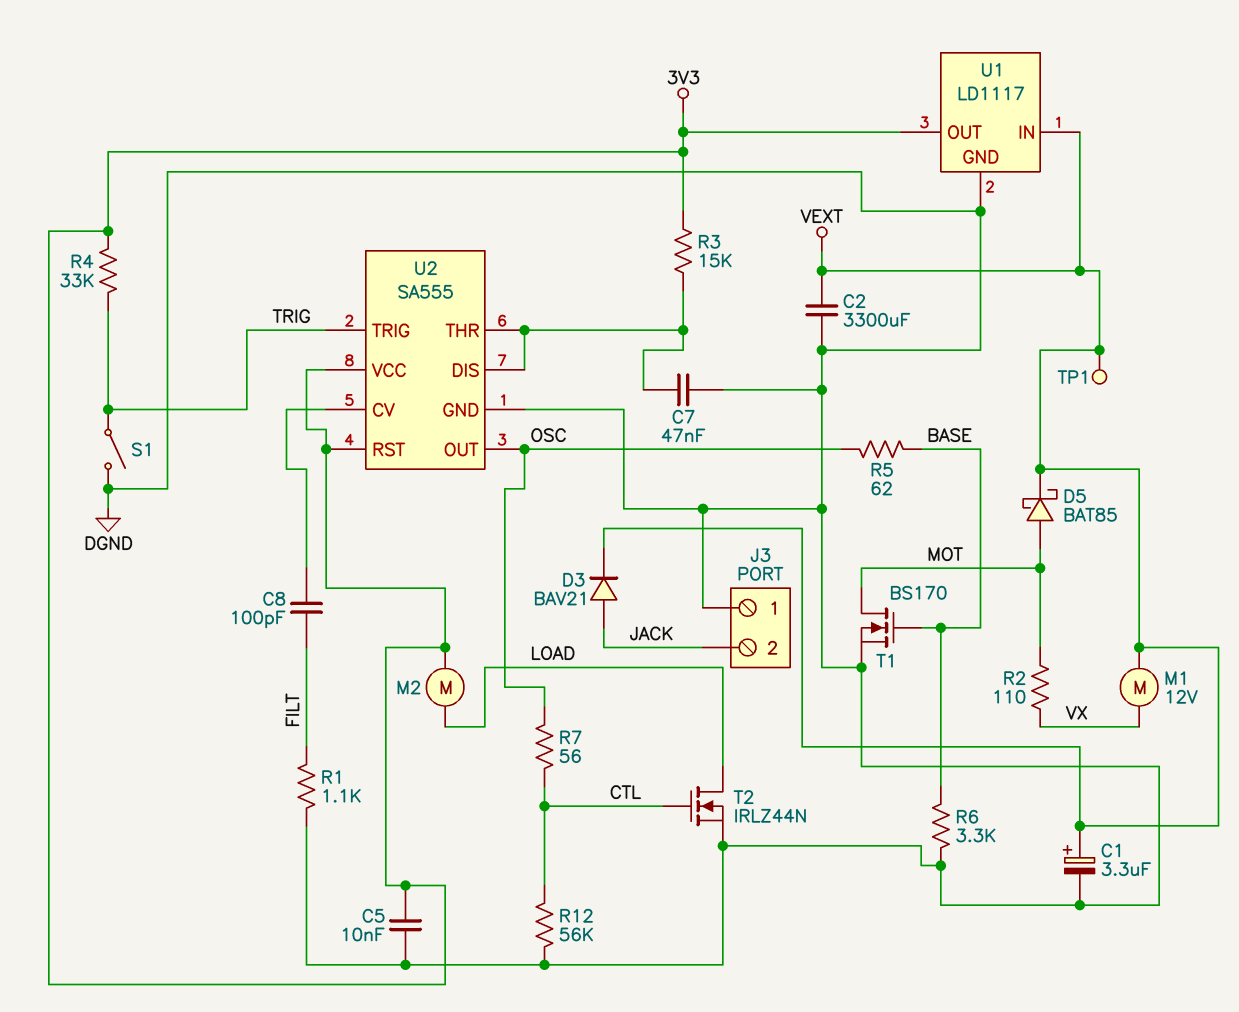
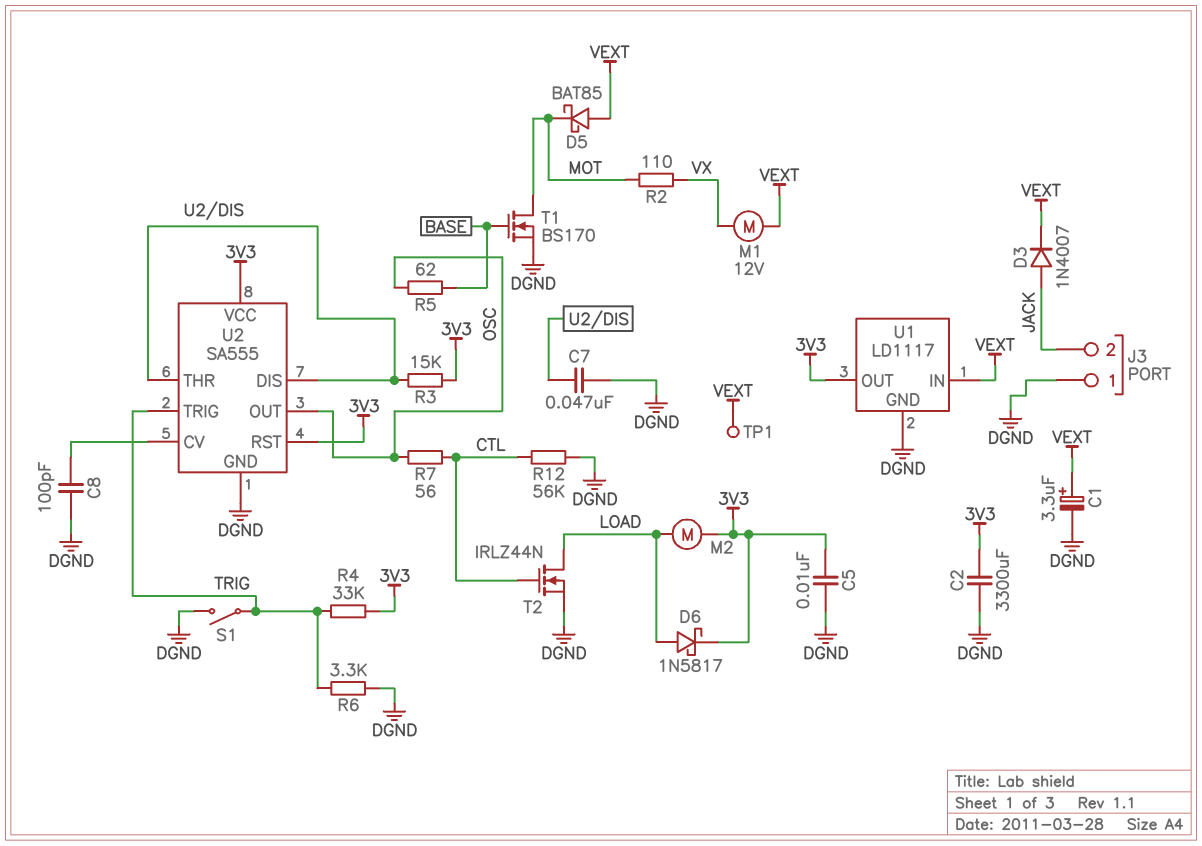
C2: 3300uF (DGND, VEXT) -> 3300uF (3V3, DGND)
C8: 100pF (FILT, U2/CV) -> 100pF (DGND, U2/CV)
D3: diode BAV21 (A JACK, K VEXT) -> diode 1N4007 (A JACK, K VEXT)
D5: schottky BAT85 (A MOT, K VEXT) -> schottky BAT85 (A VEXT, K MOT)
D6: none -> schottky 1N5817 (A LOAD, K 3V3)
R1: 1.1k (DGND, FILT) -> none
R6: 3.3k (BASE, DGND) -> 3.3k (DGND, TRIG)

